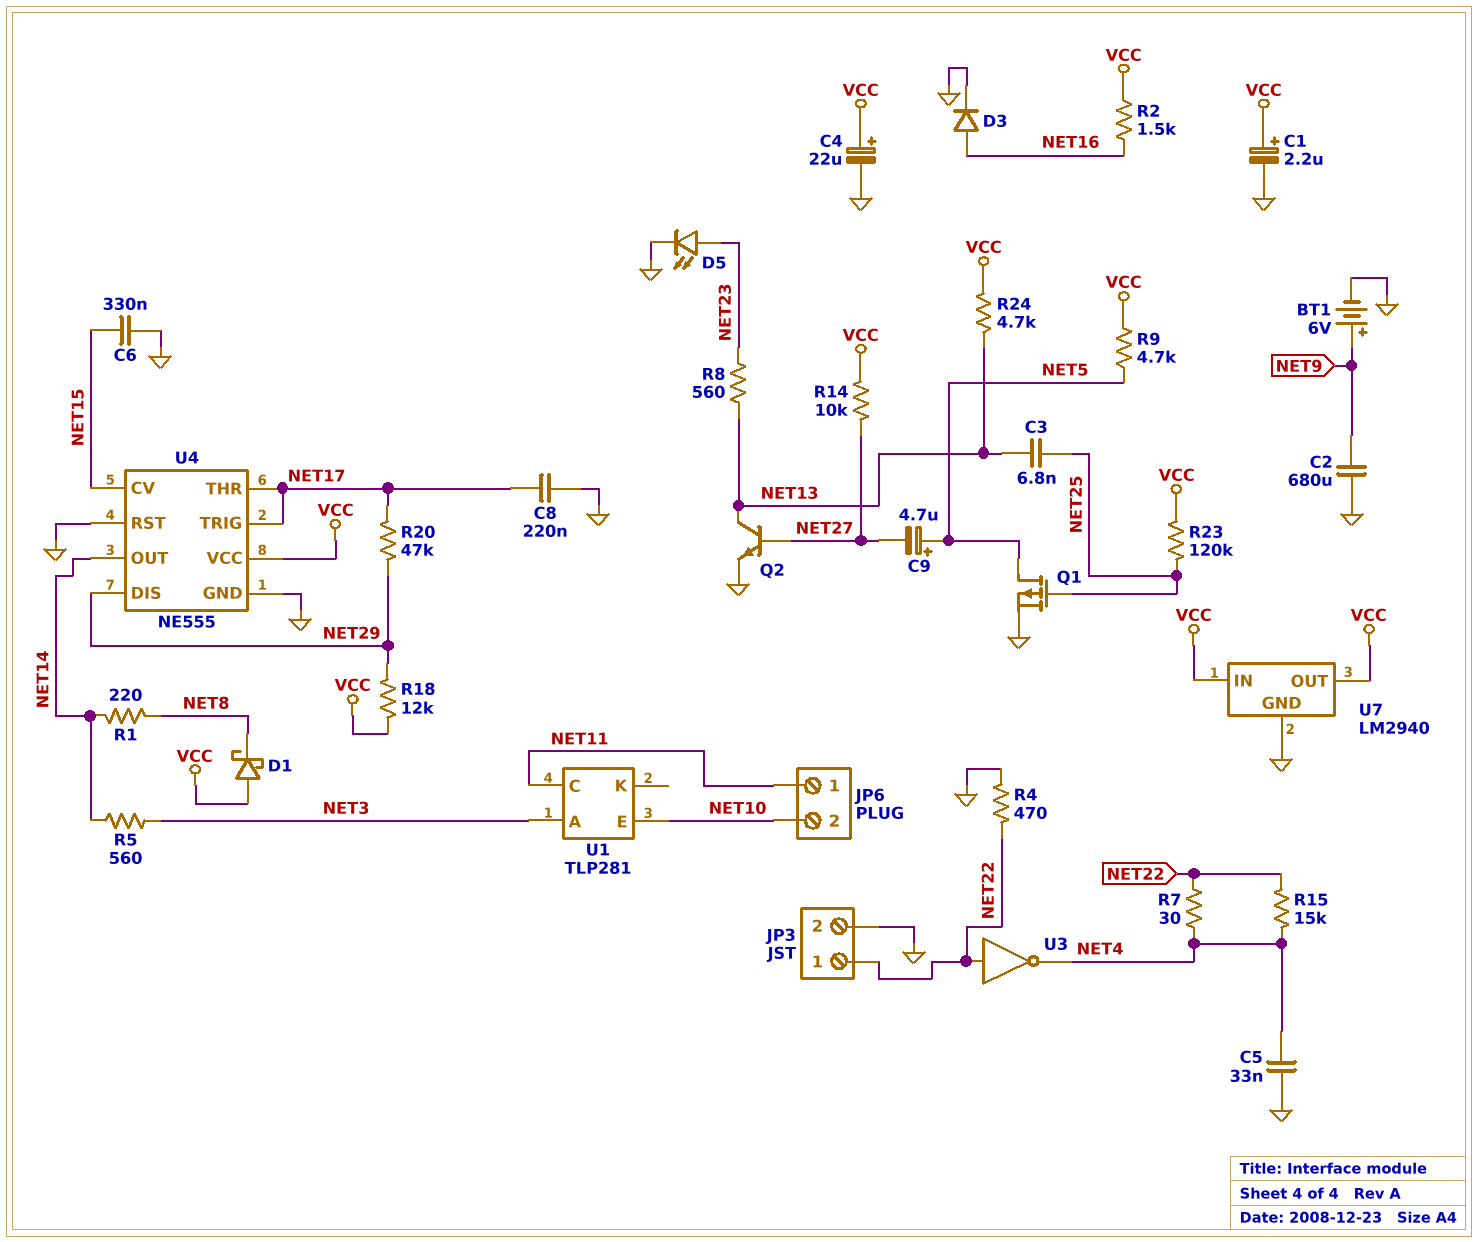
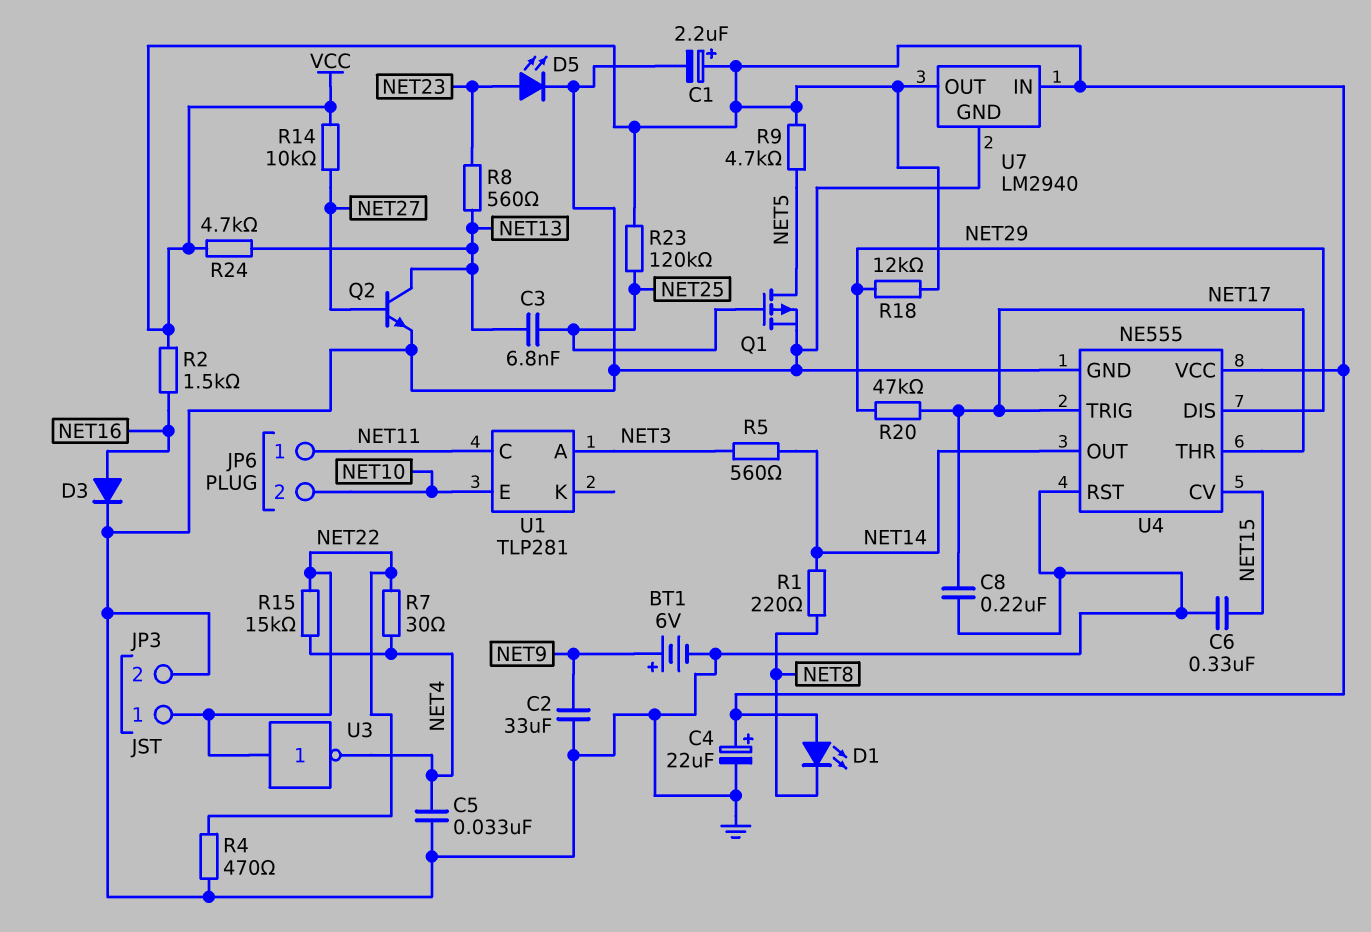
C2: 680uF (GND, NET9) -> 33uF (GND, NET9)
C9: 4.7uF (plus NET5, minus NET27) -> none
D1: schottky (A VCC, K NET8) -> LED (A VCC, K NET8)

